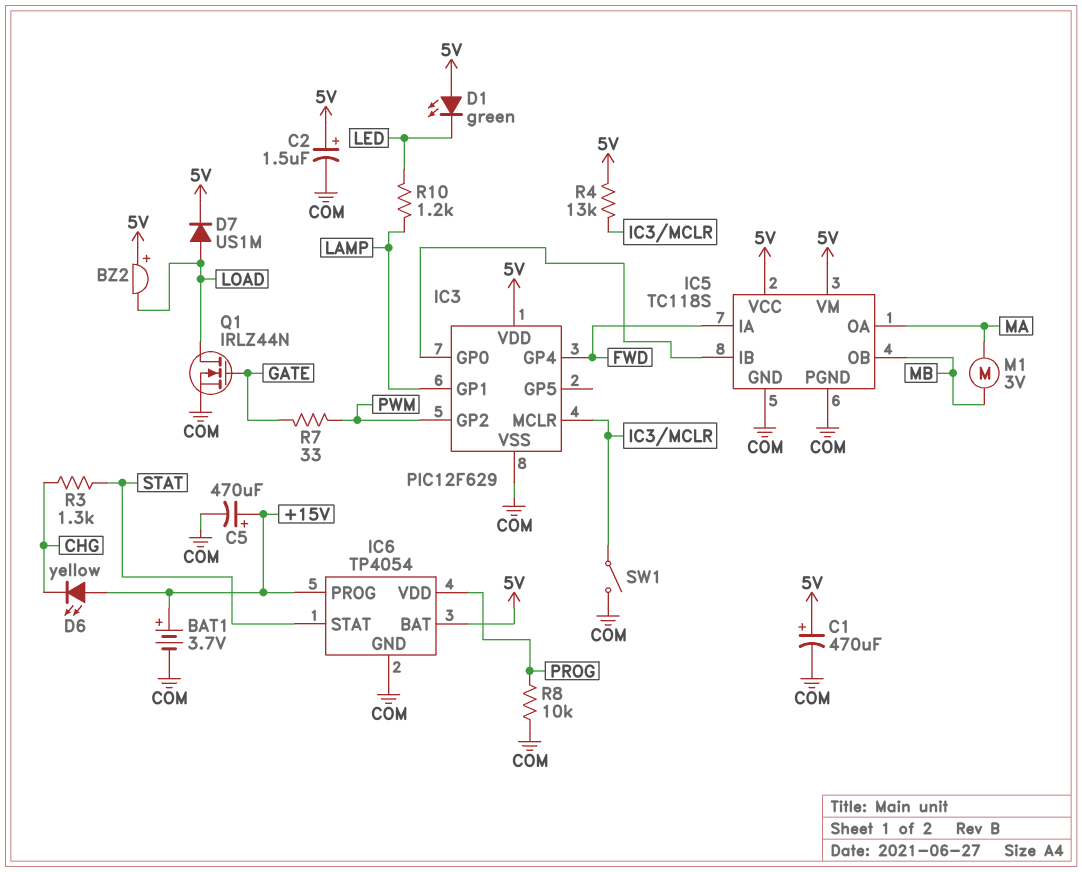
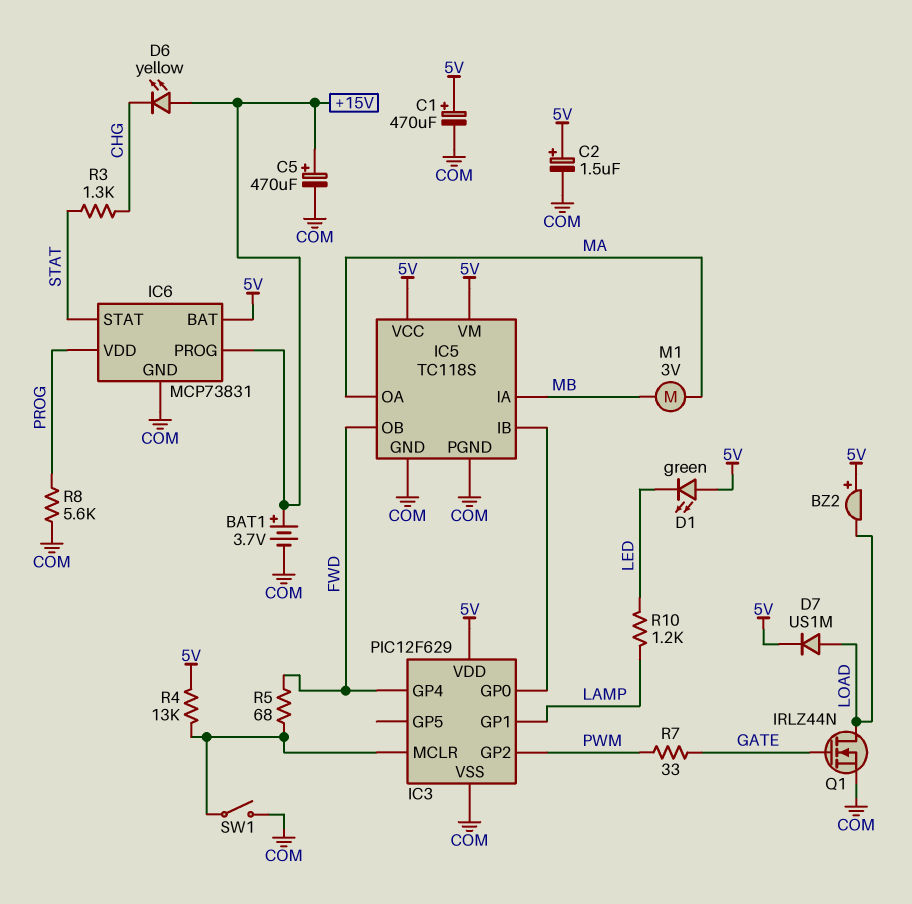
IC5 pin IA: FWD -> MB
IC5 pin OB: MB -> FWD
IC6: TP4054 -> MCP73831
R5: none -> 68 (FWD, IC3/MCLR)
R8: 10k (COM, PROG) -> 5.6k (COM, PROG)

